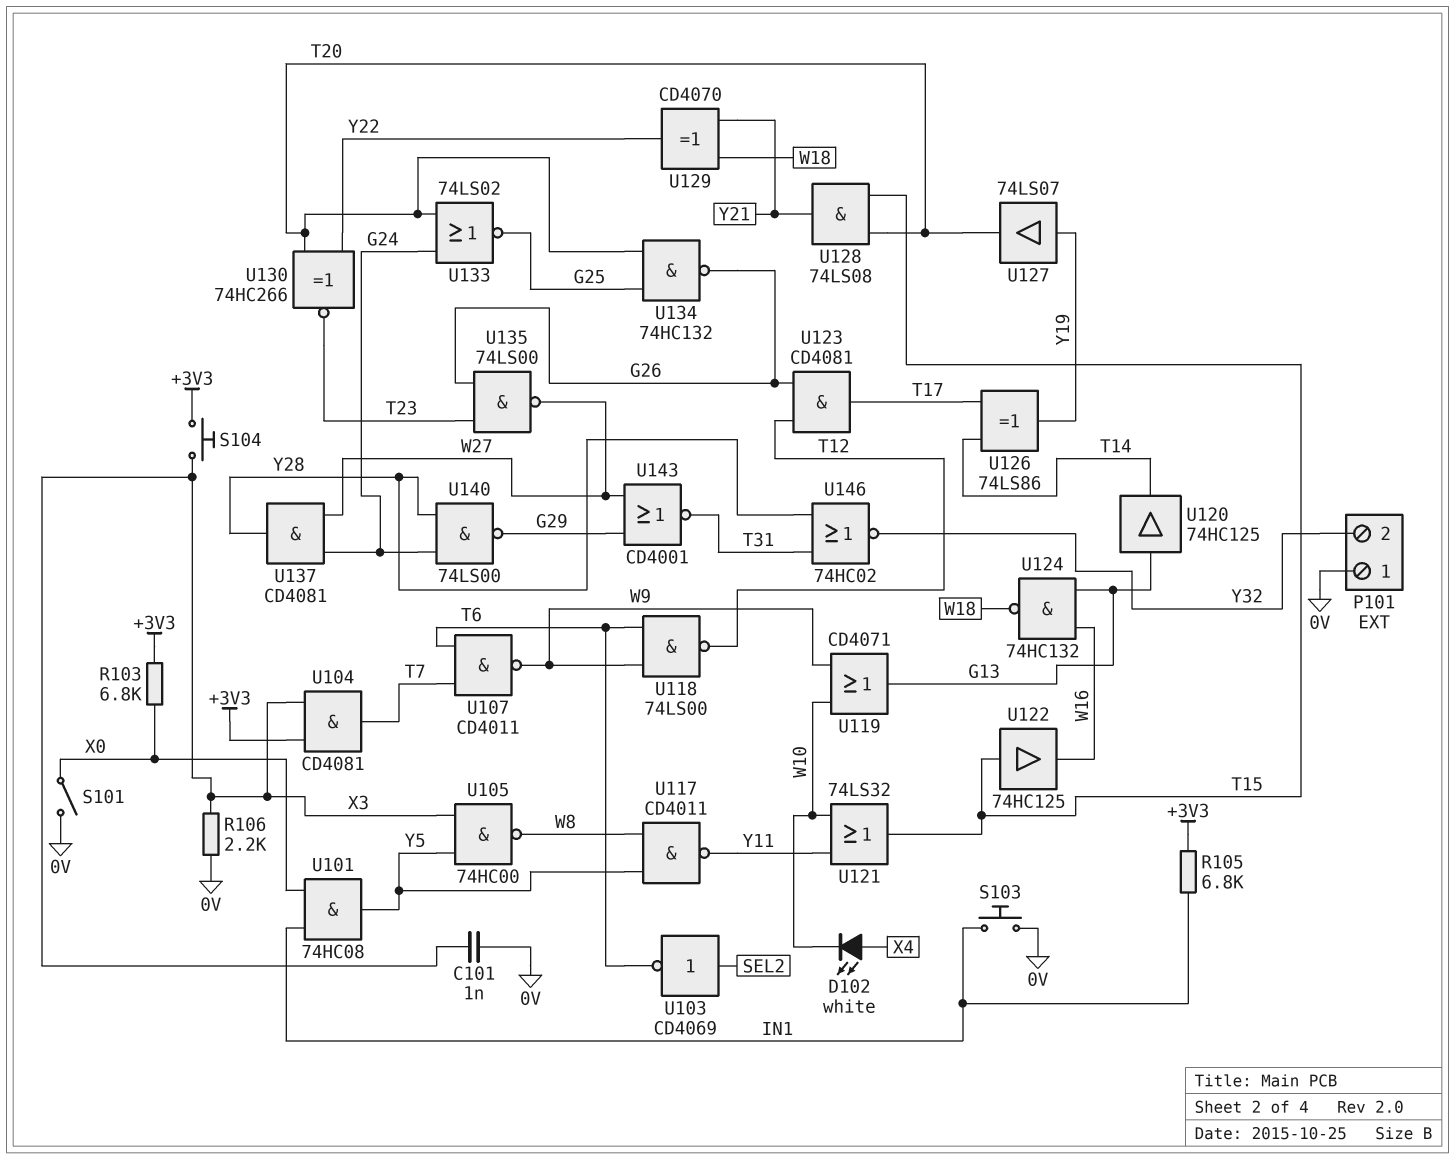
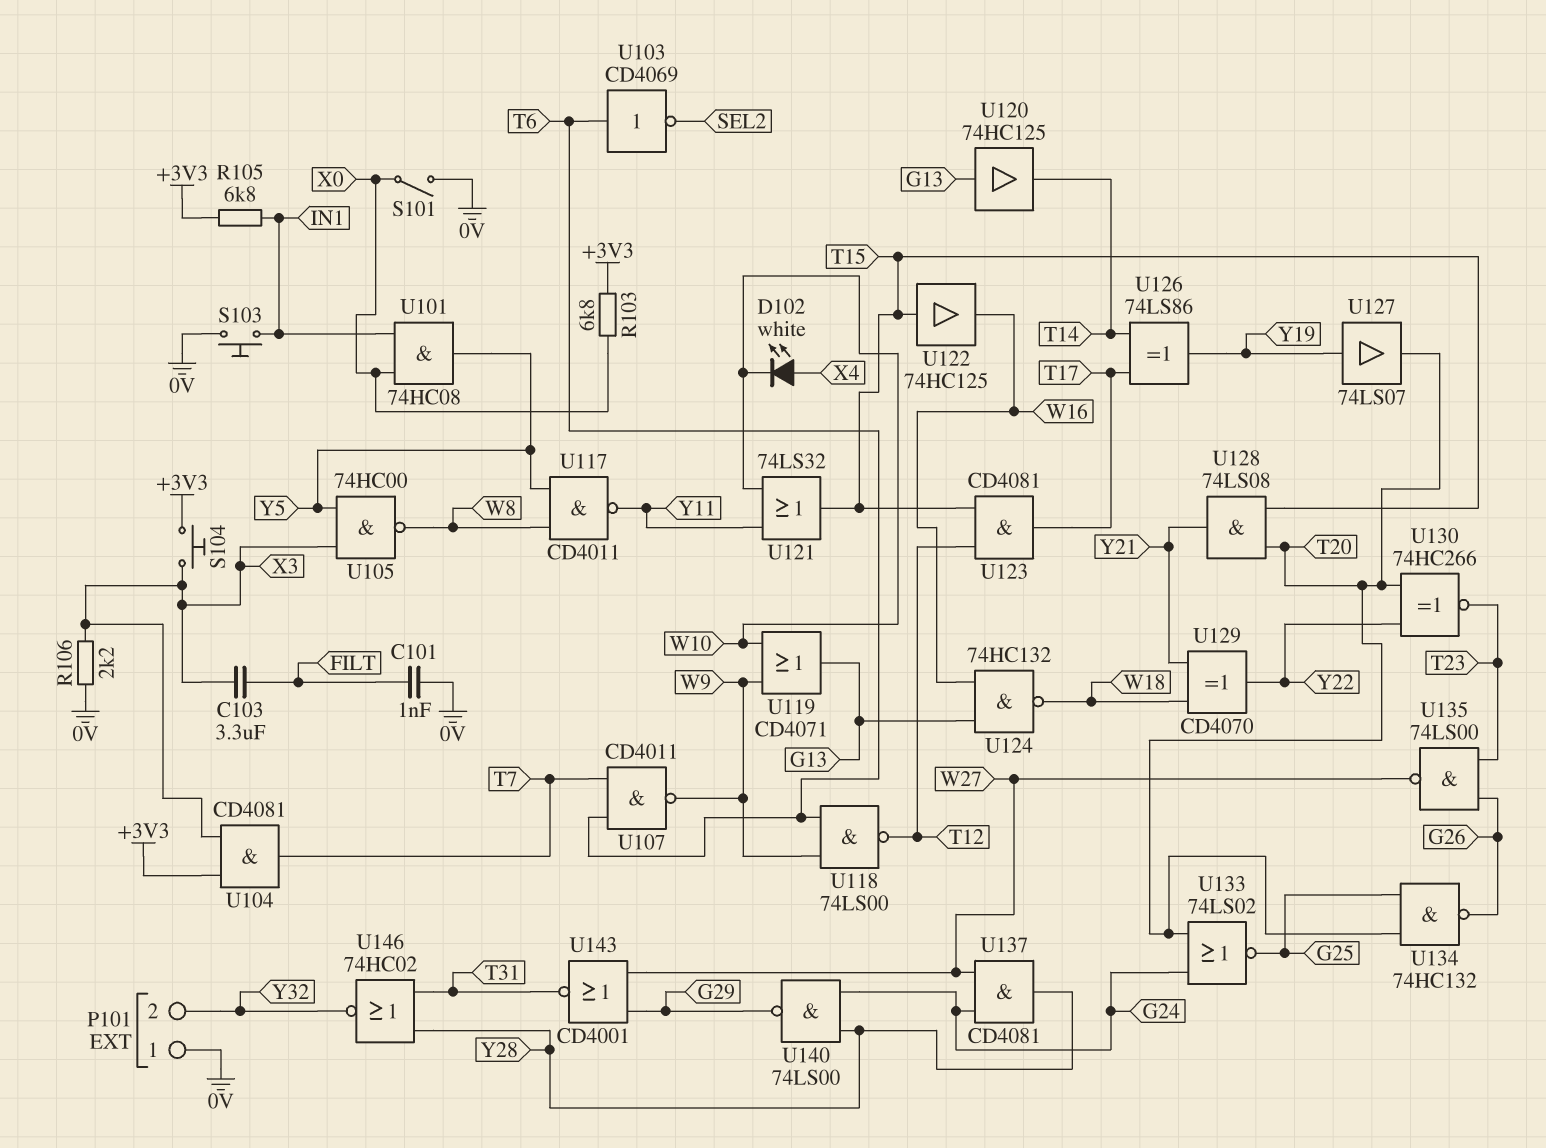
C101: 1nF (0V, X3) -> 1nF (0V, FILT)
C103: none -> 3.3uF (FILT, X3)
U103: NOT CD4069 (in SEL2, out T6) -> NOT CD4069 (in T6, out SEL2)
U123: AND CD4081 (in G26, in T12, out T17) -> AND CD4081 (in T12, in T15, out T17)

